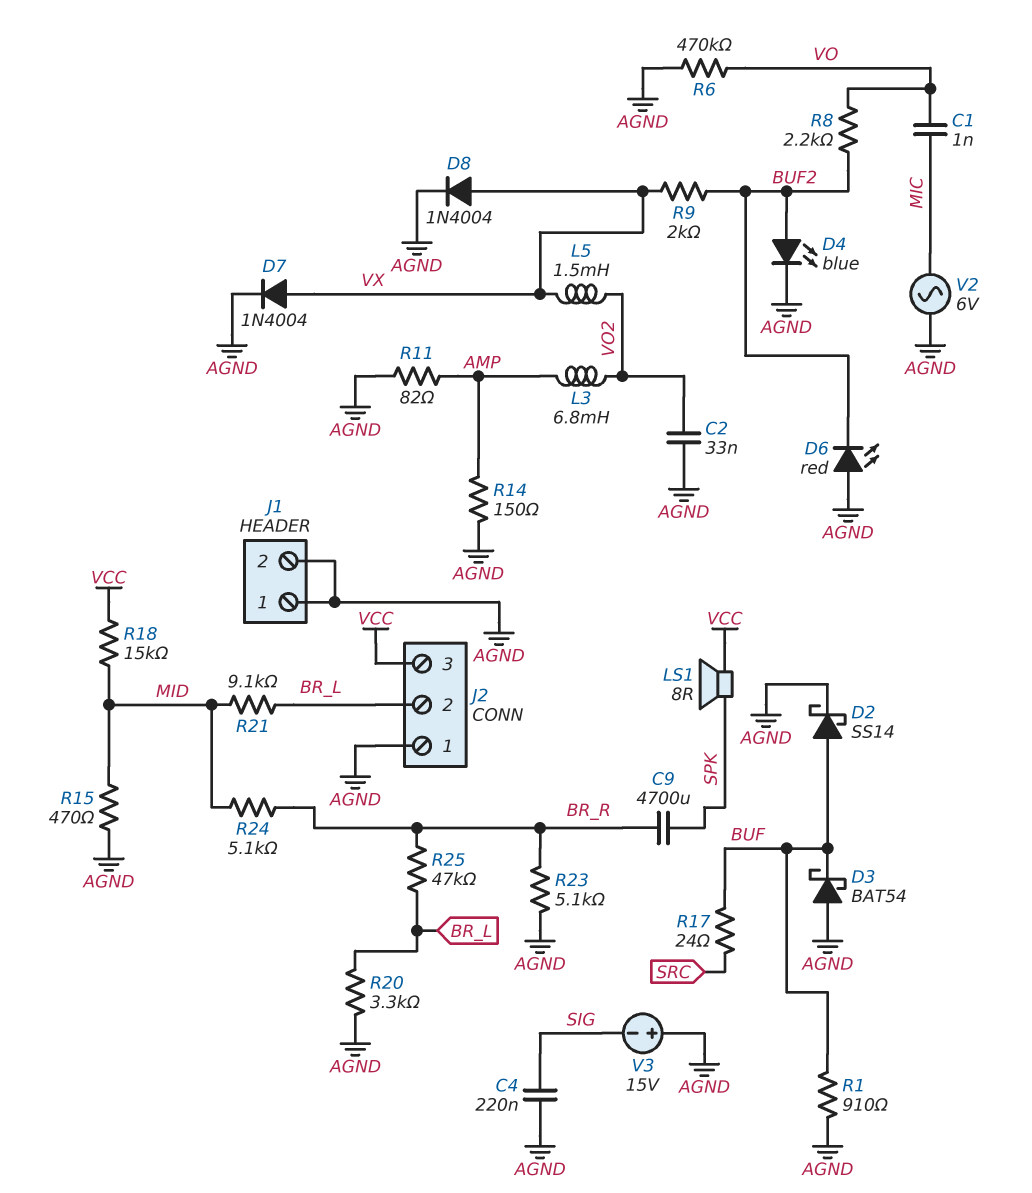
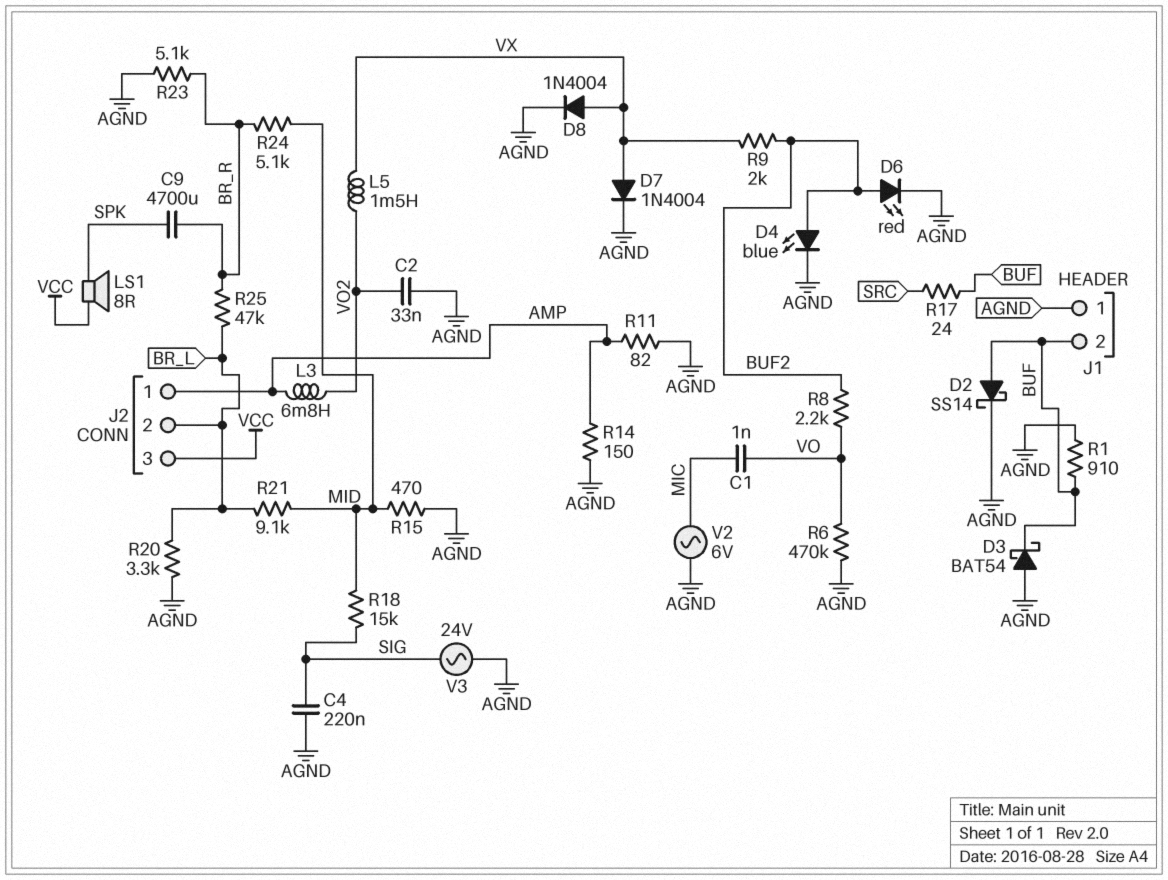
D6: LED red (A AGND, K BUF2) -> LED red (A BUF2, K AGND)
J1 pin 2: AGND -> BUF
J2 pin 1: AGND -> AMP
R18: 15k (MID, VCC) -> 15k (MID, SIG)
V3: 15V (plus AGND, minus SIG) -> AC 24V (AGND, SIG)

